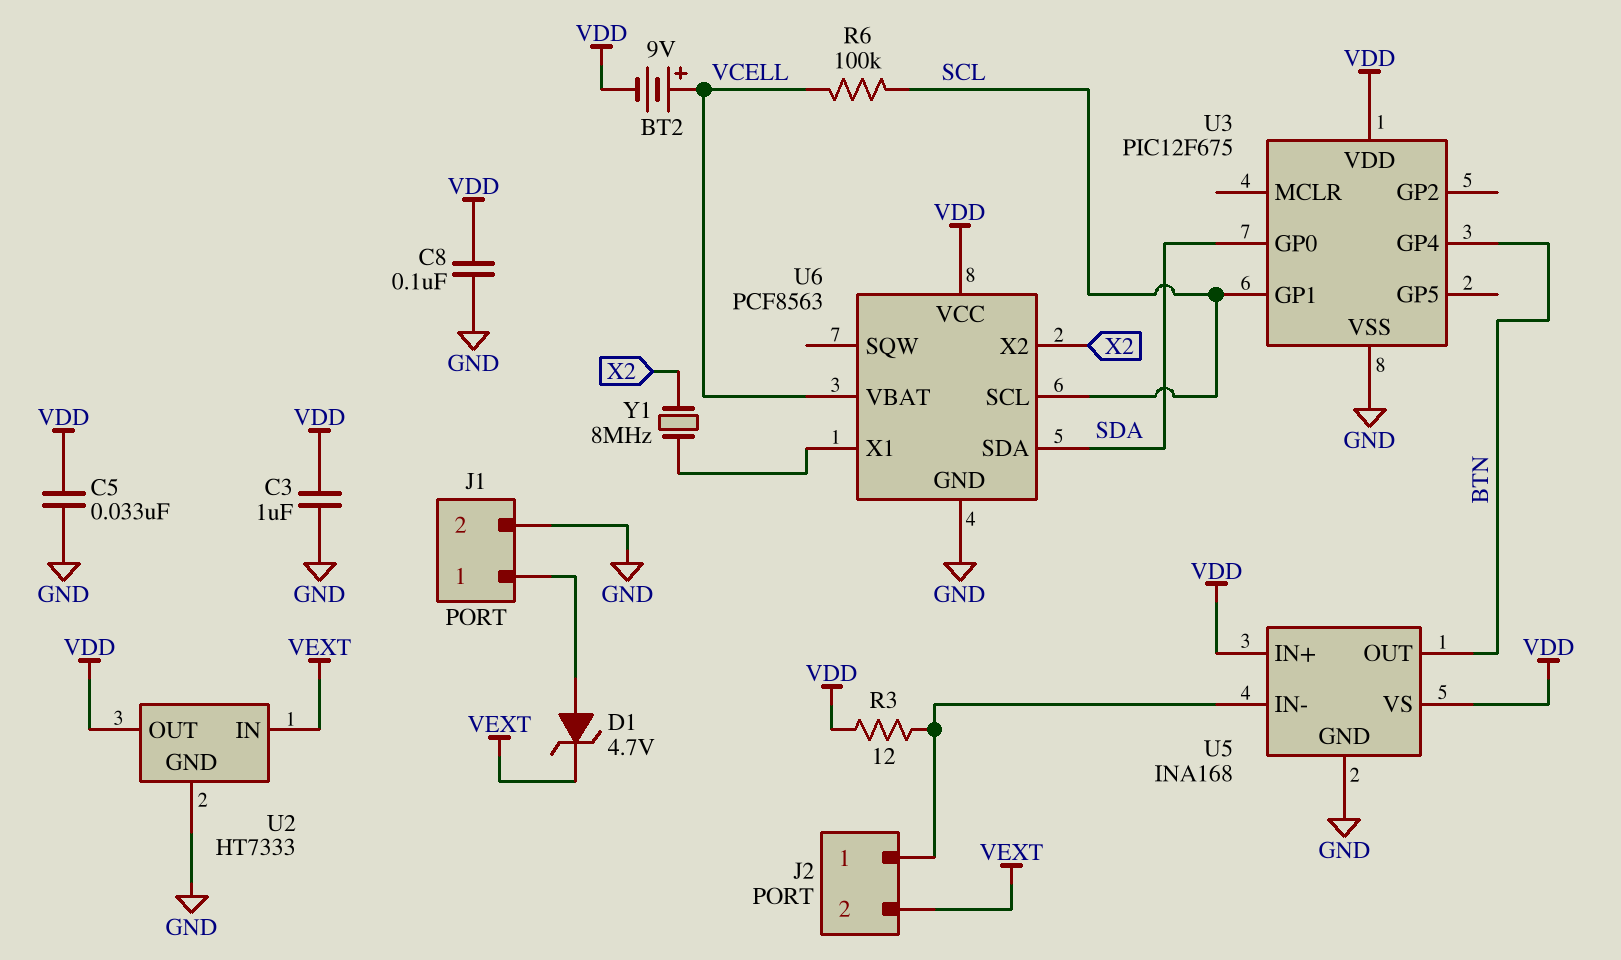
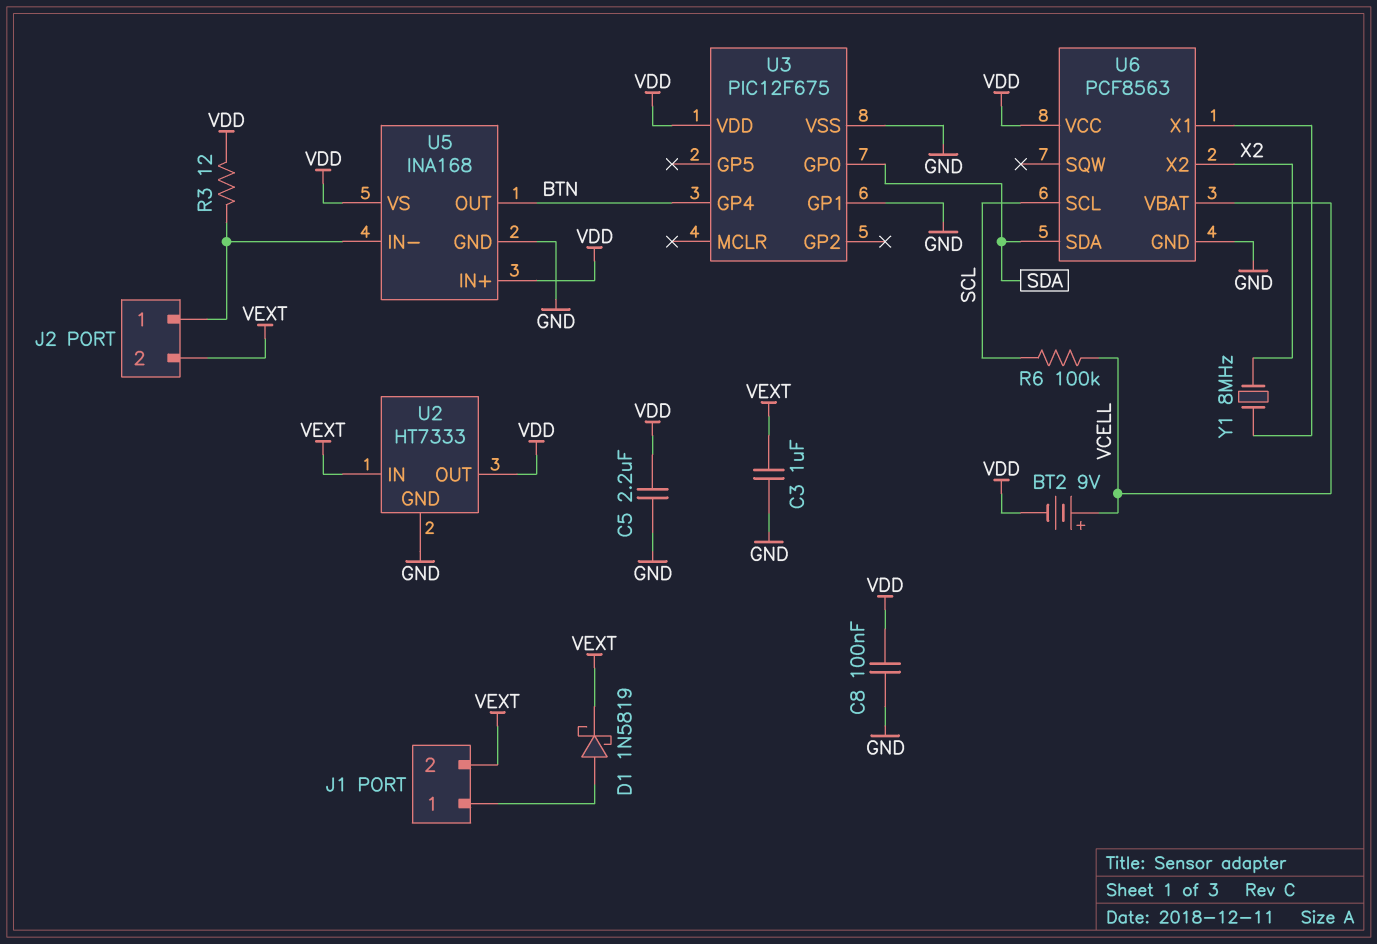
C3: 1uF (GND, VDD) -> 1uF (GND, VEXT)
C5: 33nF (GND, VDD) -> 2.2uF (GND, VDD)
D1: zener 4.7V (A J1/1, K VEXT) -> schottky 1N5819 (A J1/1, K VEXT)
J1 pin 2: GND -> VEXT
U3 pin GP1: SCL -> GND

